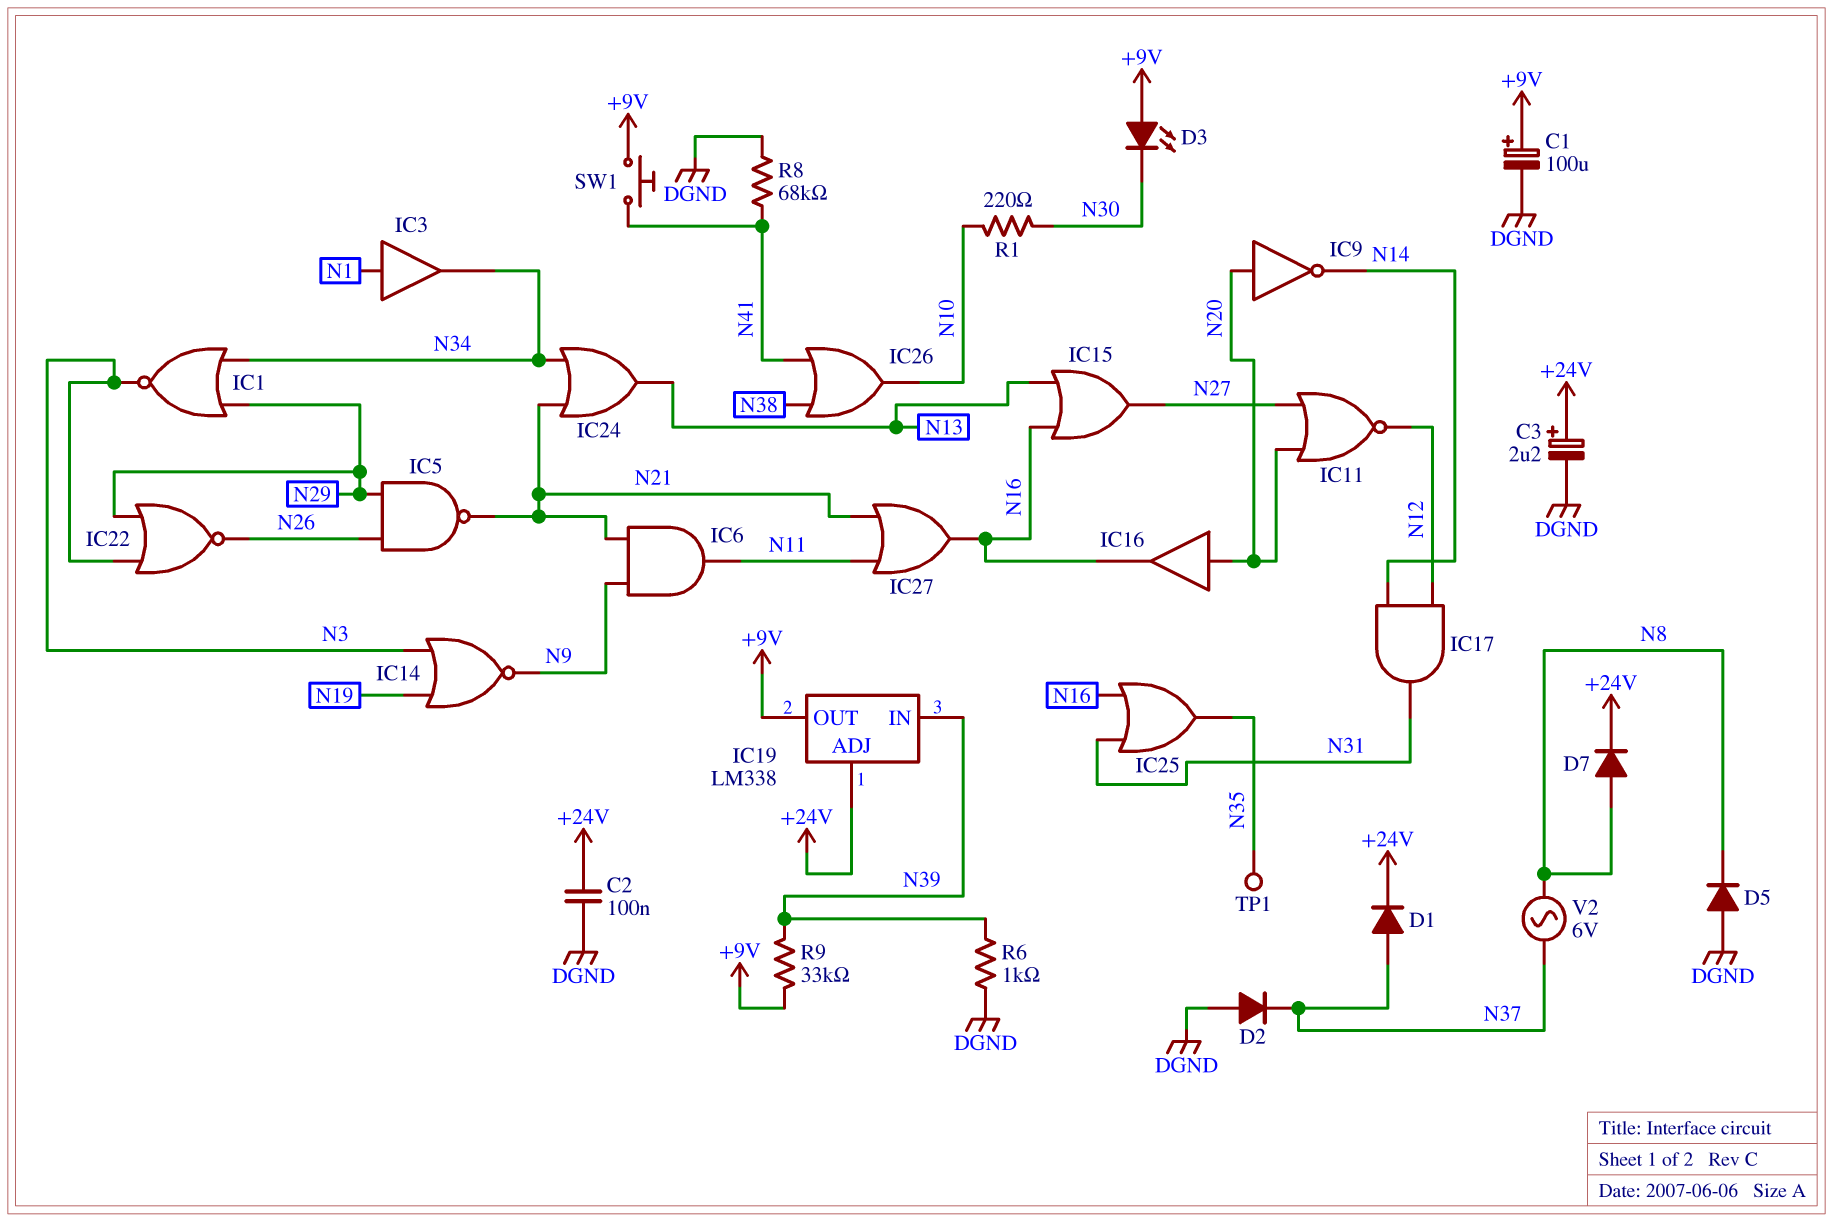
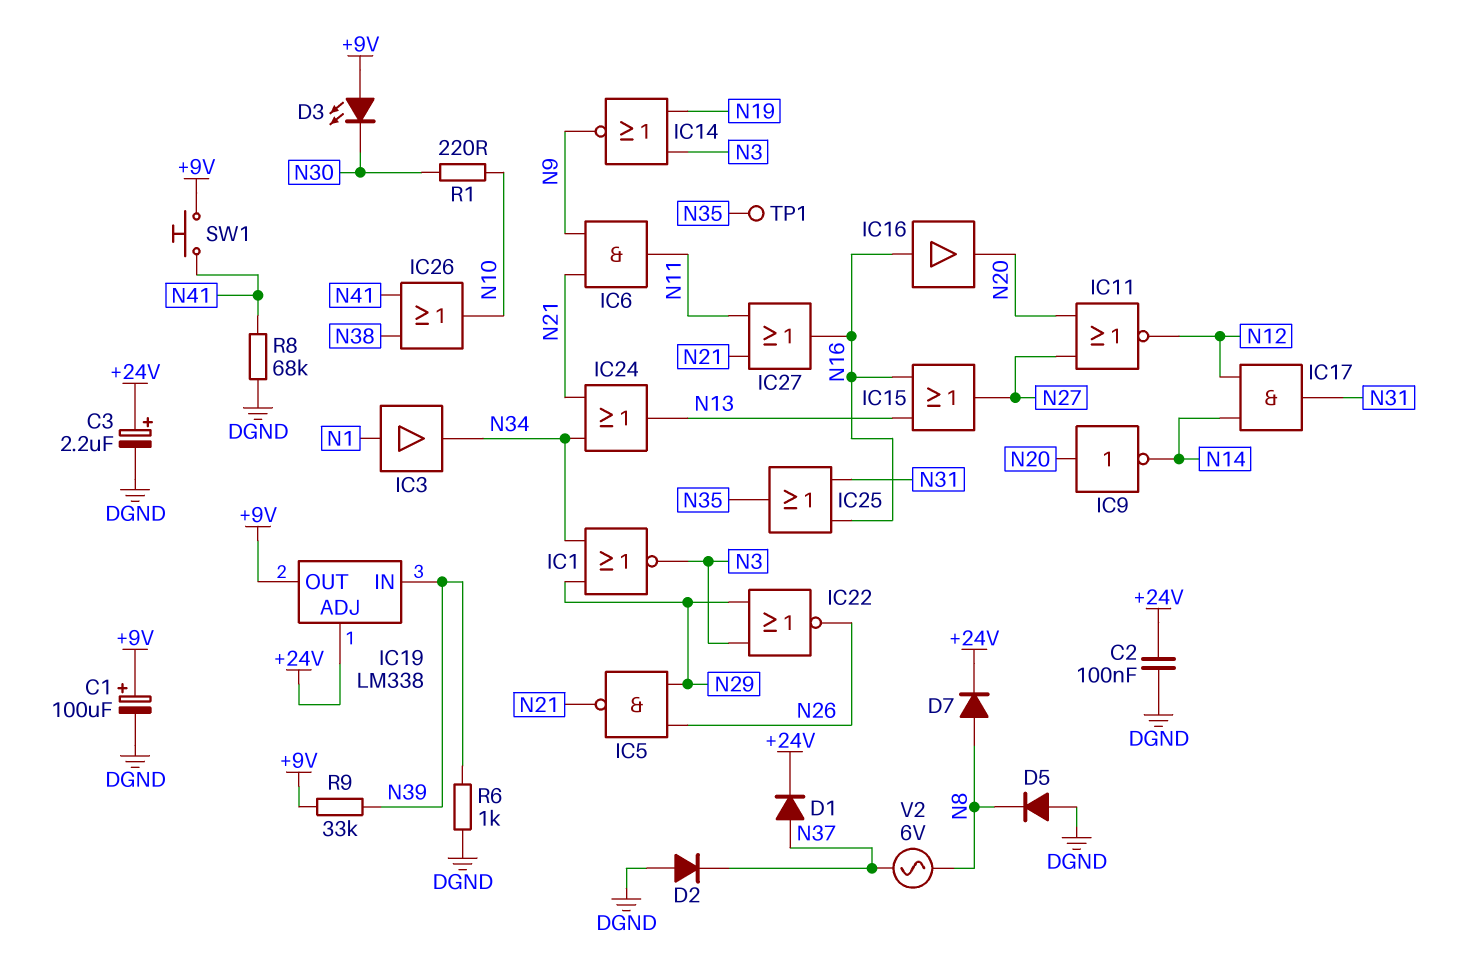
IC16: buffer (in N20, out N16) -> buffer (in N16, out N20)

